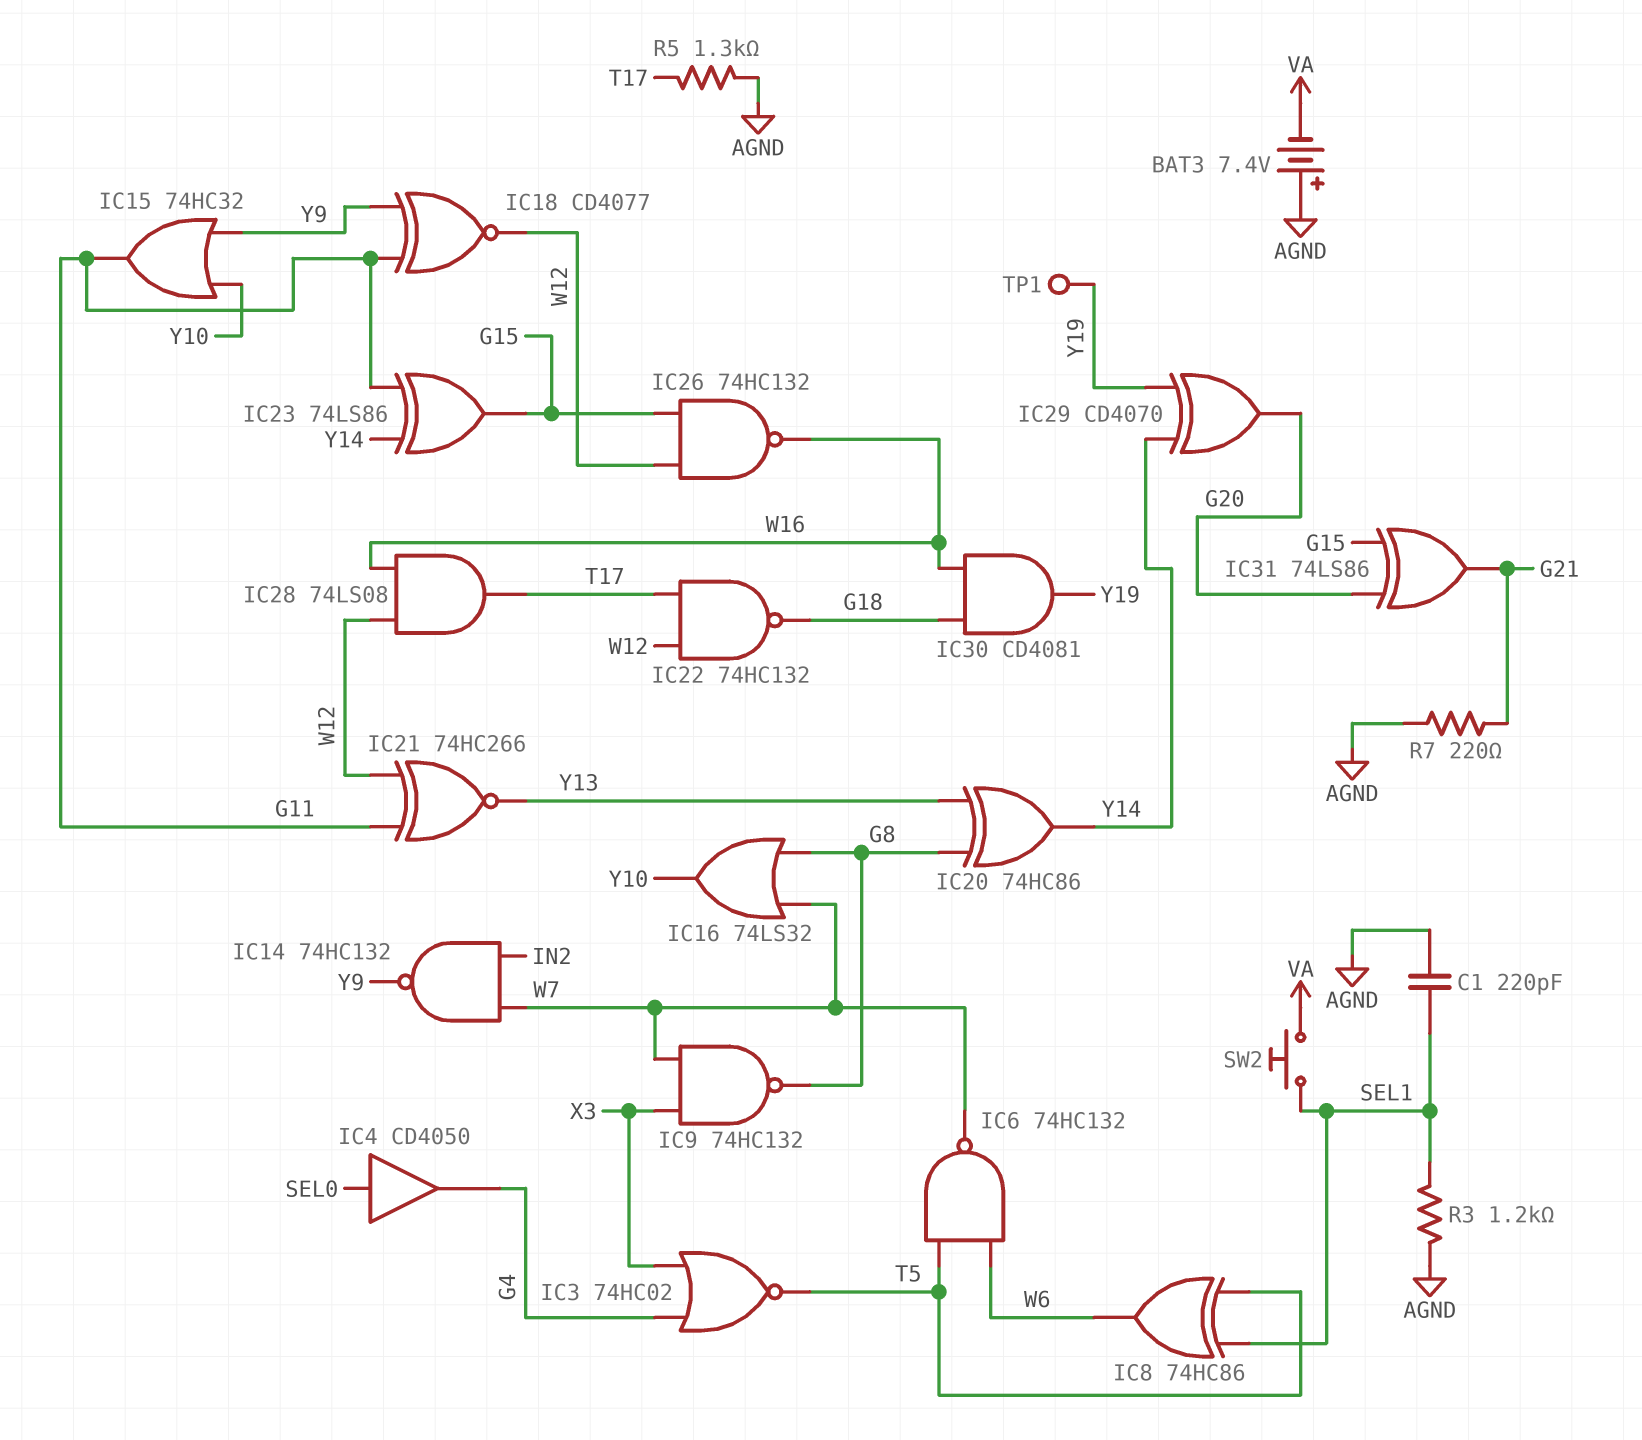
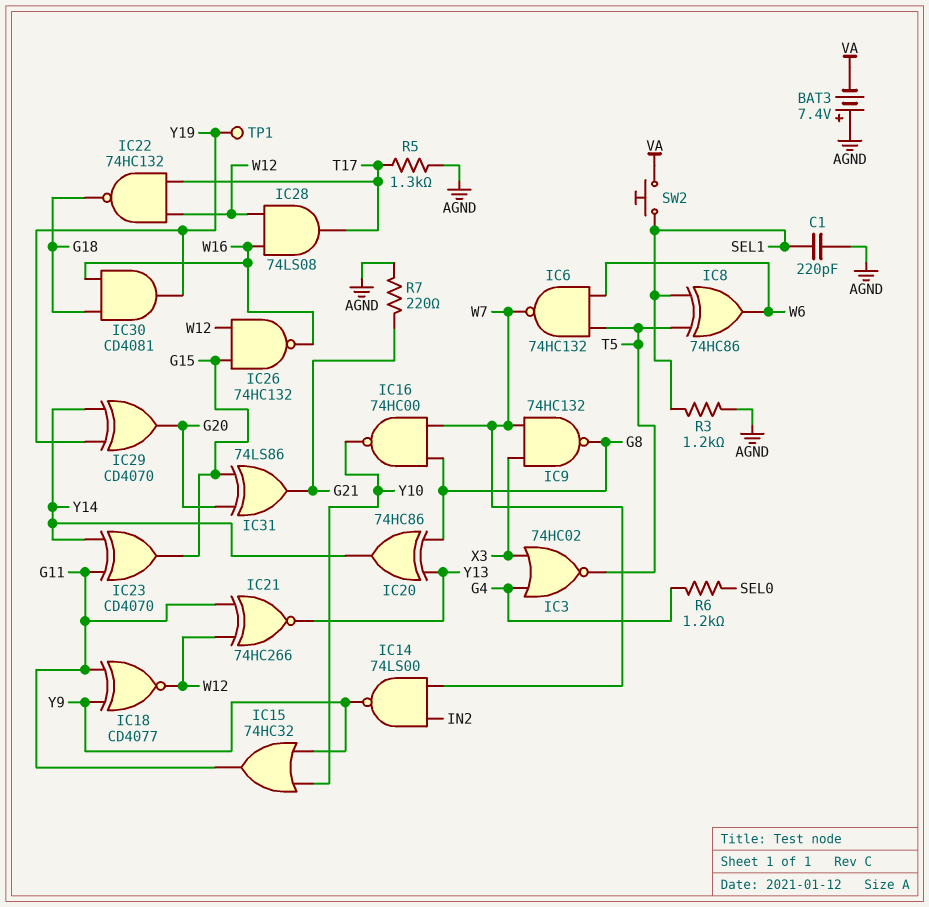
IC4: buffer CD4050 (in SEL0, out G4) -> none
IC14: NAND 74HC132 (in IN2, in W7, out Y9) -> NAND 74LS00 (in IN2, in W7, out Y9)
IC16: OR 74LS32 (in G8, in W7, out Y10) -> NAND 74HC00 (in G8, in W7, out Y10)
IC23: XOR 74LS86 (in G11, in Y14, out G15) -> XOR CD4070 (in G11, in Y14, out G15)
R6: none -> 1.2k (G4, SEL0)

